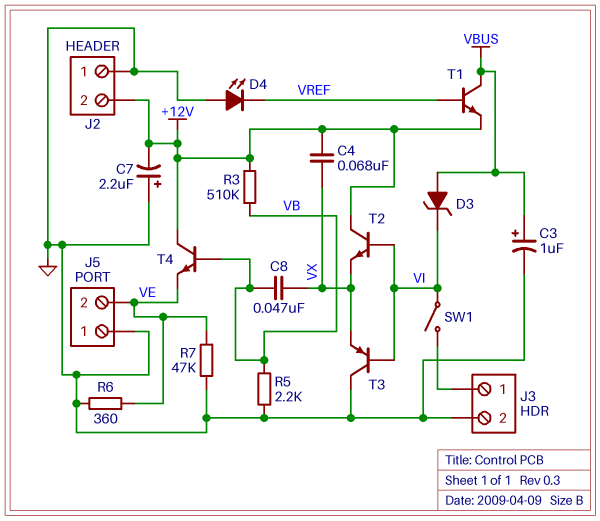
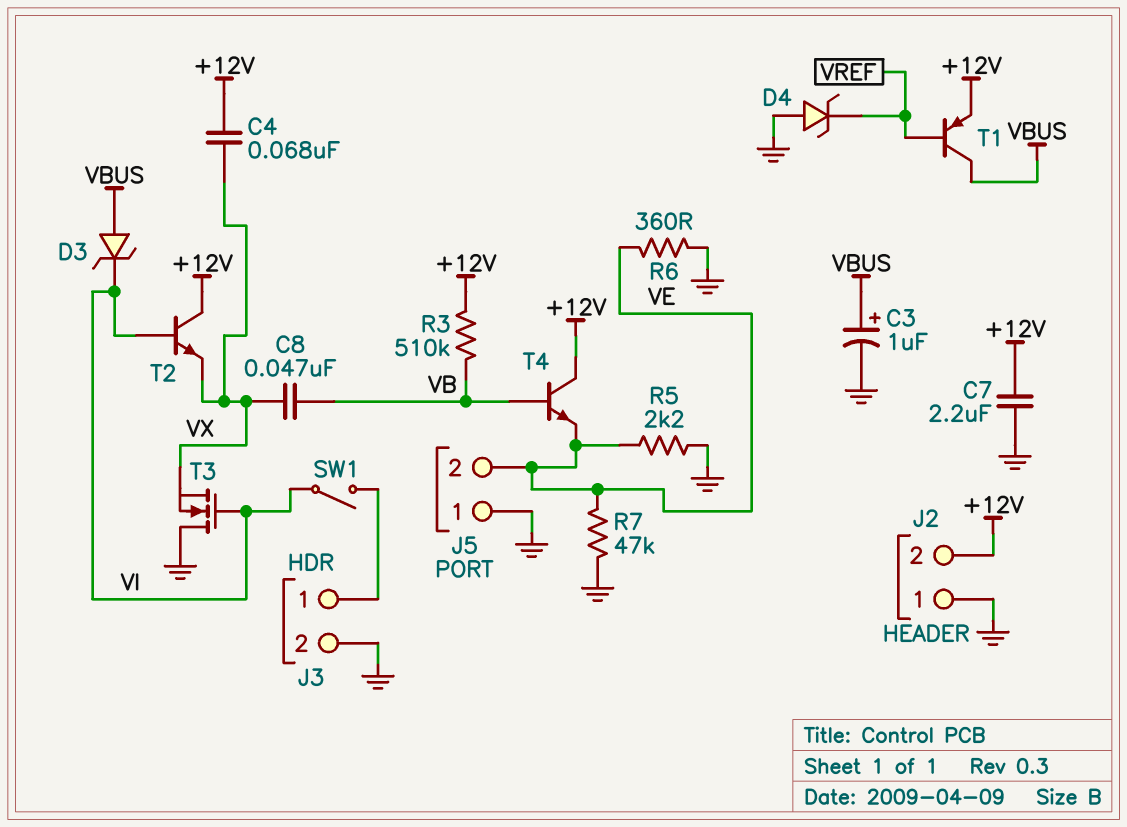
C7: 2.2uF (plus GND, minus +12V) -> 2.2uF (+12V, GND)
D4: LED (A GND, K VREF) -> zener (A GND, K VREF)
R5: 2.2k (GND, VB) -> 2.2k (GND, VE)
T1: NPN (B VREF, C VBUS, E +12V) -> PNP (B VREF, C VBUS, E +12V)
T3: PNP (B VI, C GND, E VX) -> NMOS (G VI, D GND, S VX)

